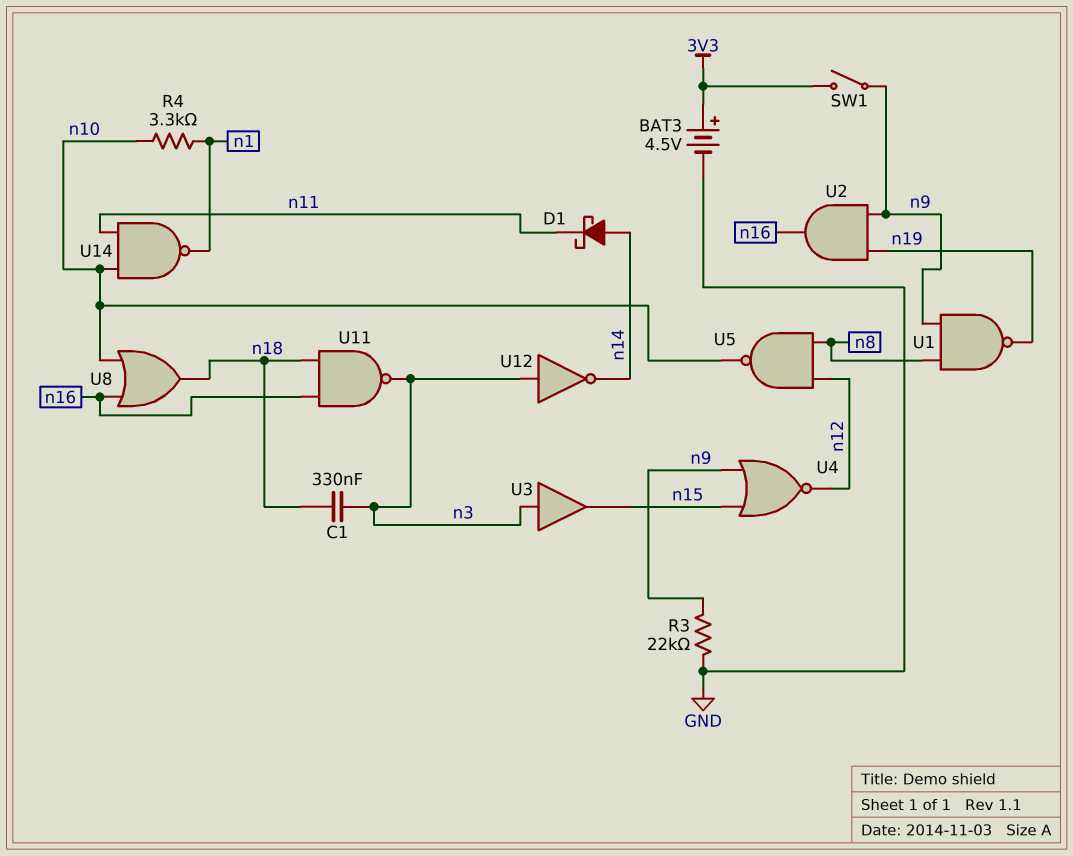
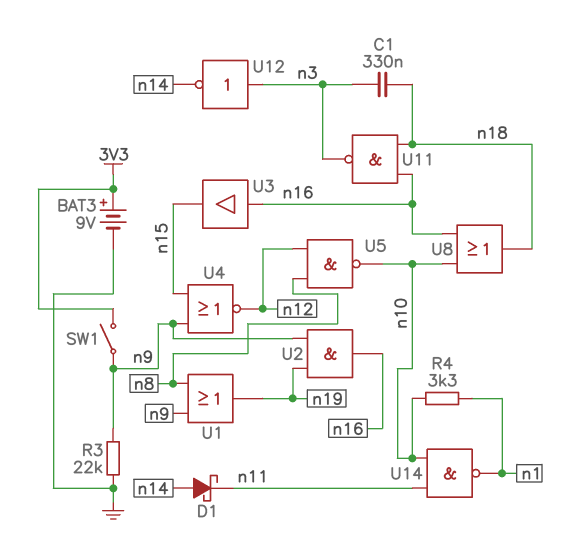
BAT3: 4.5V (plus 3V3, minus GND) -> 9V (plus 3V3, minus GND)
U1: NAND (in n8, in n9, out n19) -> OR (in n8, in n9, out n19)
U3: buffer (in n3, out n15) -> buffer (in n16, out n15)

